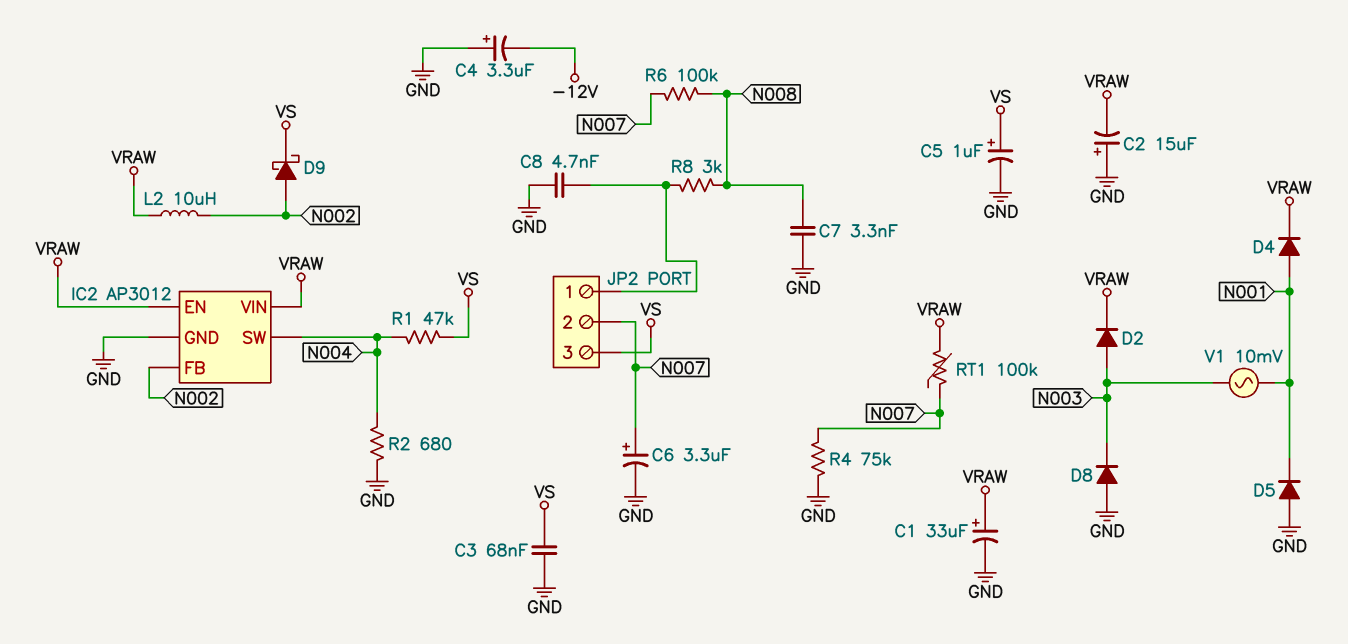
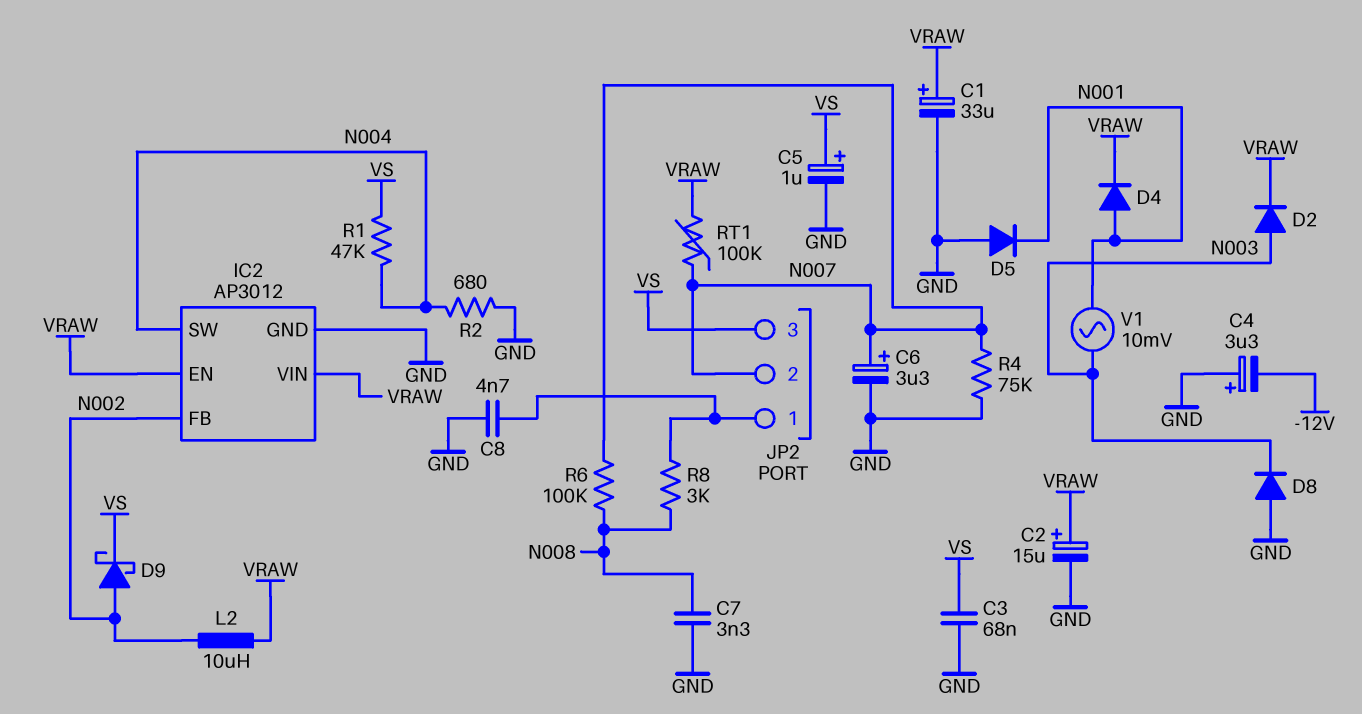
C2: 15uF (plus GND, minus VRAW) -> 15uF (plus VRAW, minus GND)

